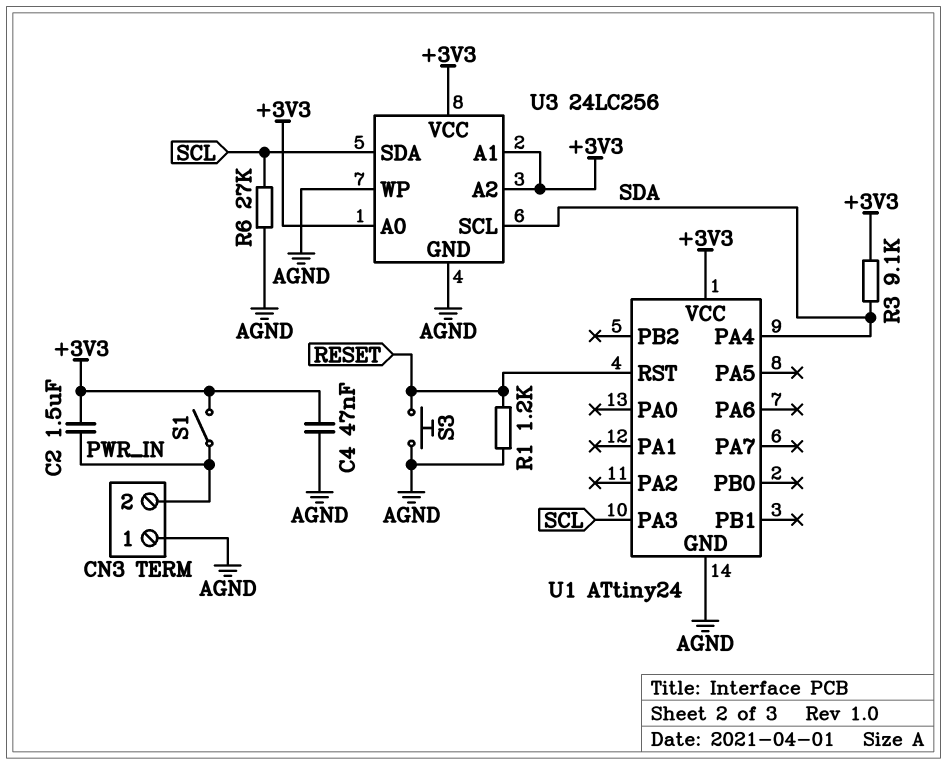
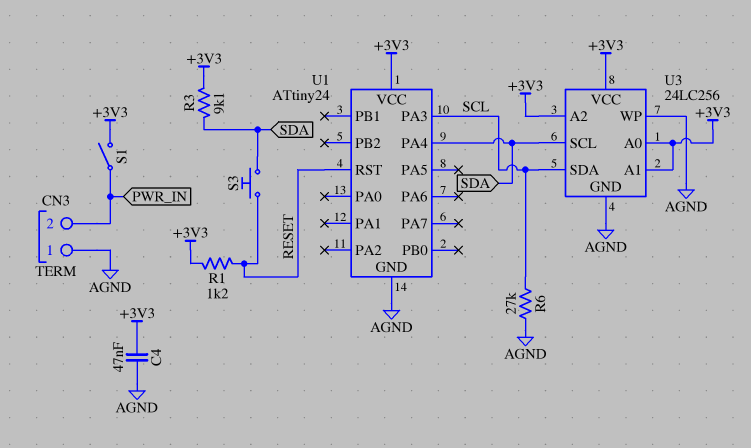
C2: 1.5uF (+3V3, PWR_IN) -> none
R1: 1.2k (AGND, RESET) -> 1.2k (+3V3, RESET)
S3: button (AGND, RESET) -> button (RESET, SDA)

